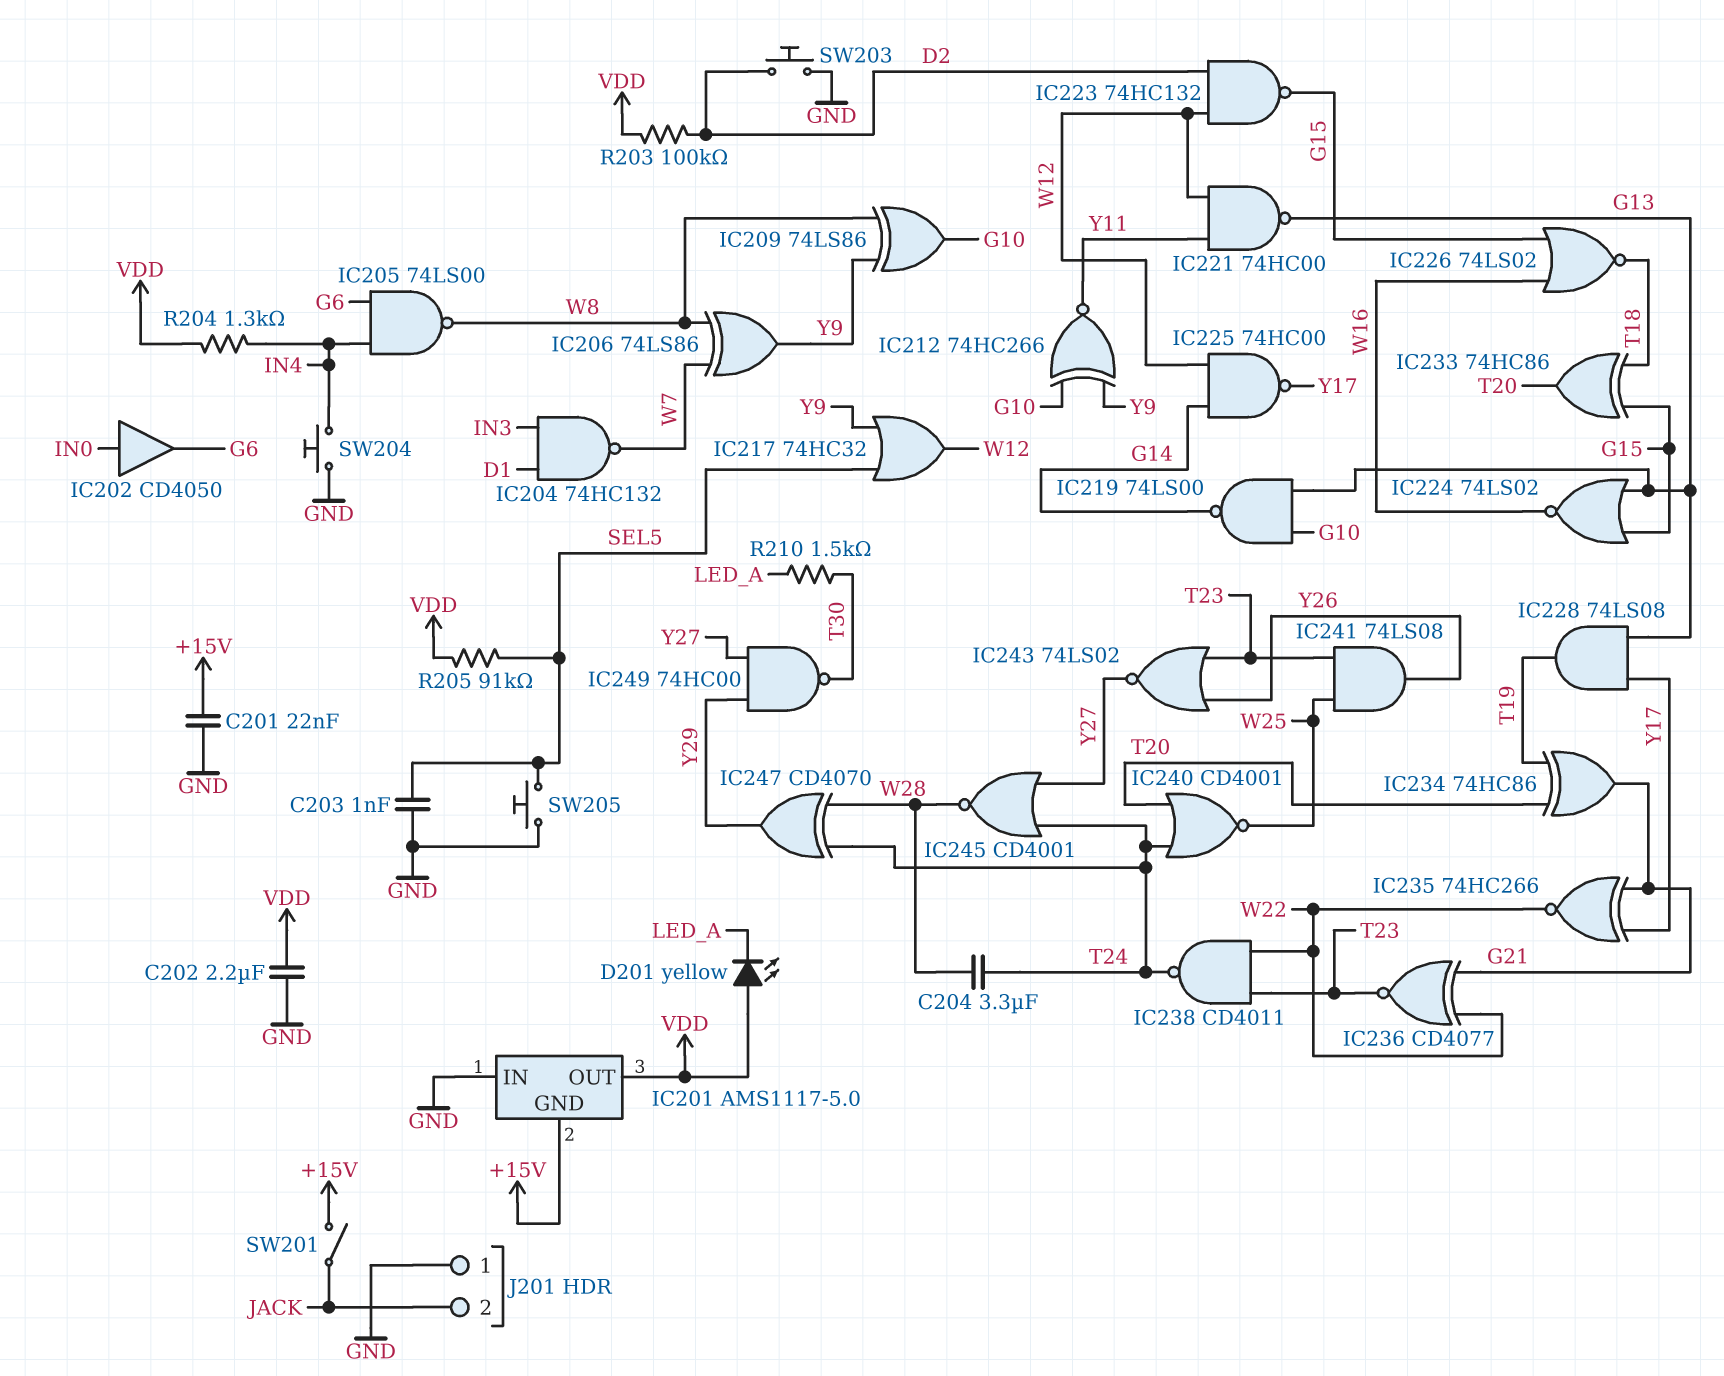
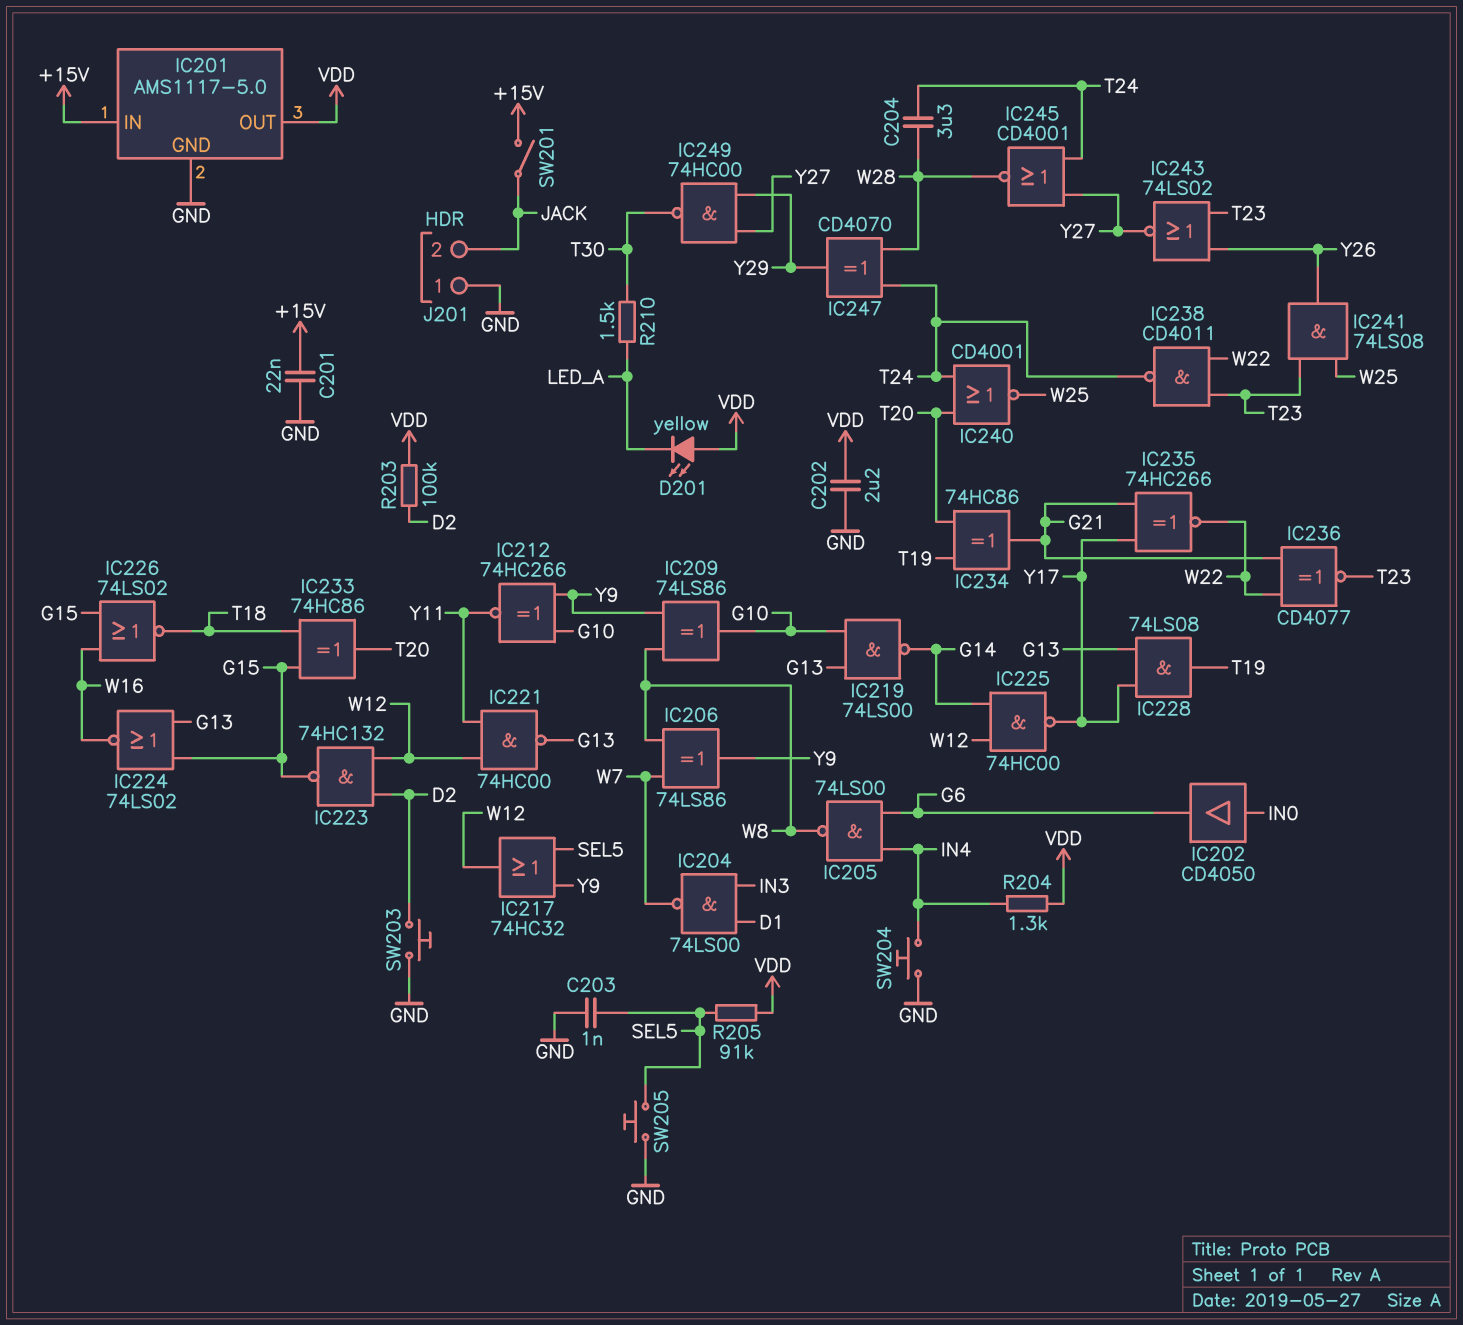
IC201 pin GND: +15V -> GND
IC201 pin IN: GND -> +15V
IC204: NAND 74HC132 (in D1, in IN3, out W7) -> NAND 74LS00 (in D1, in IN3, out W7)

